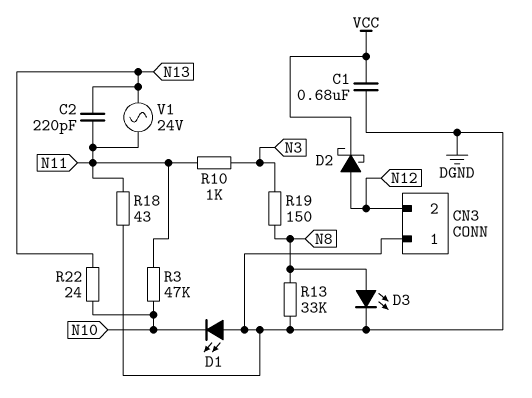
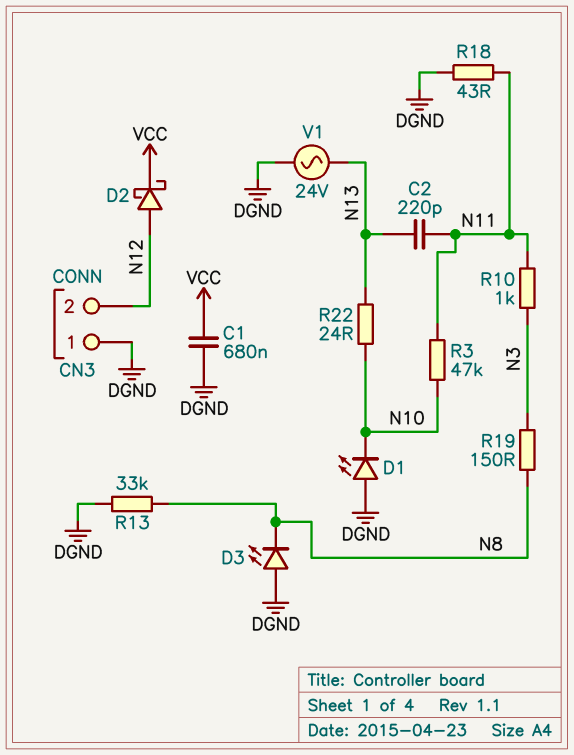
D3: LED (A N8, K DGND) -> LED (A DGND, K N8)
V1: AC 24V (N11, N13) -> AC 24V (DGND, N13)

